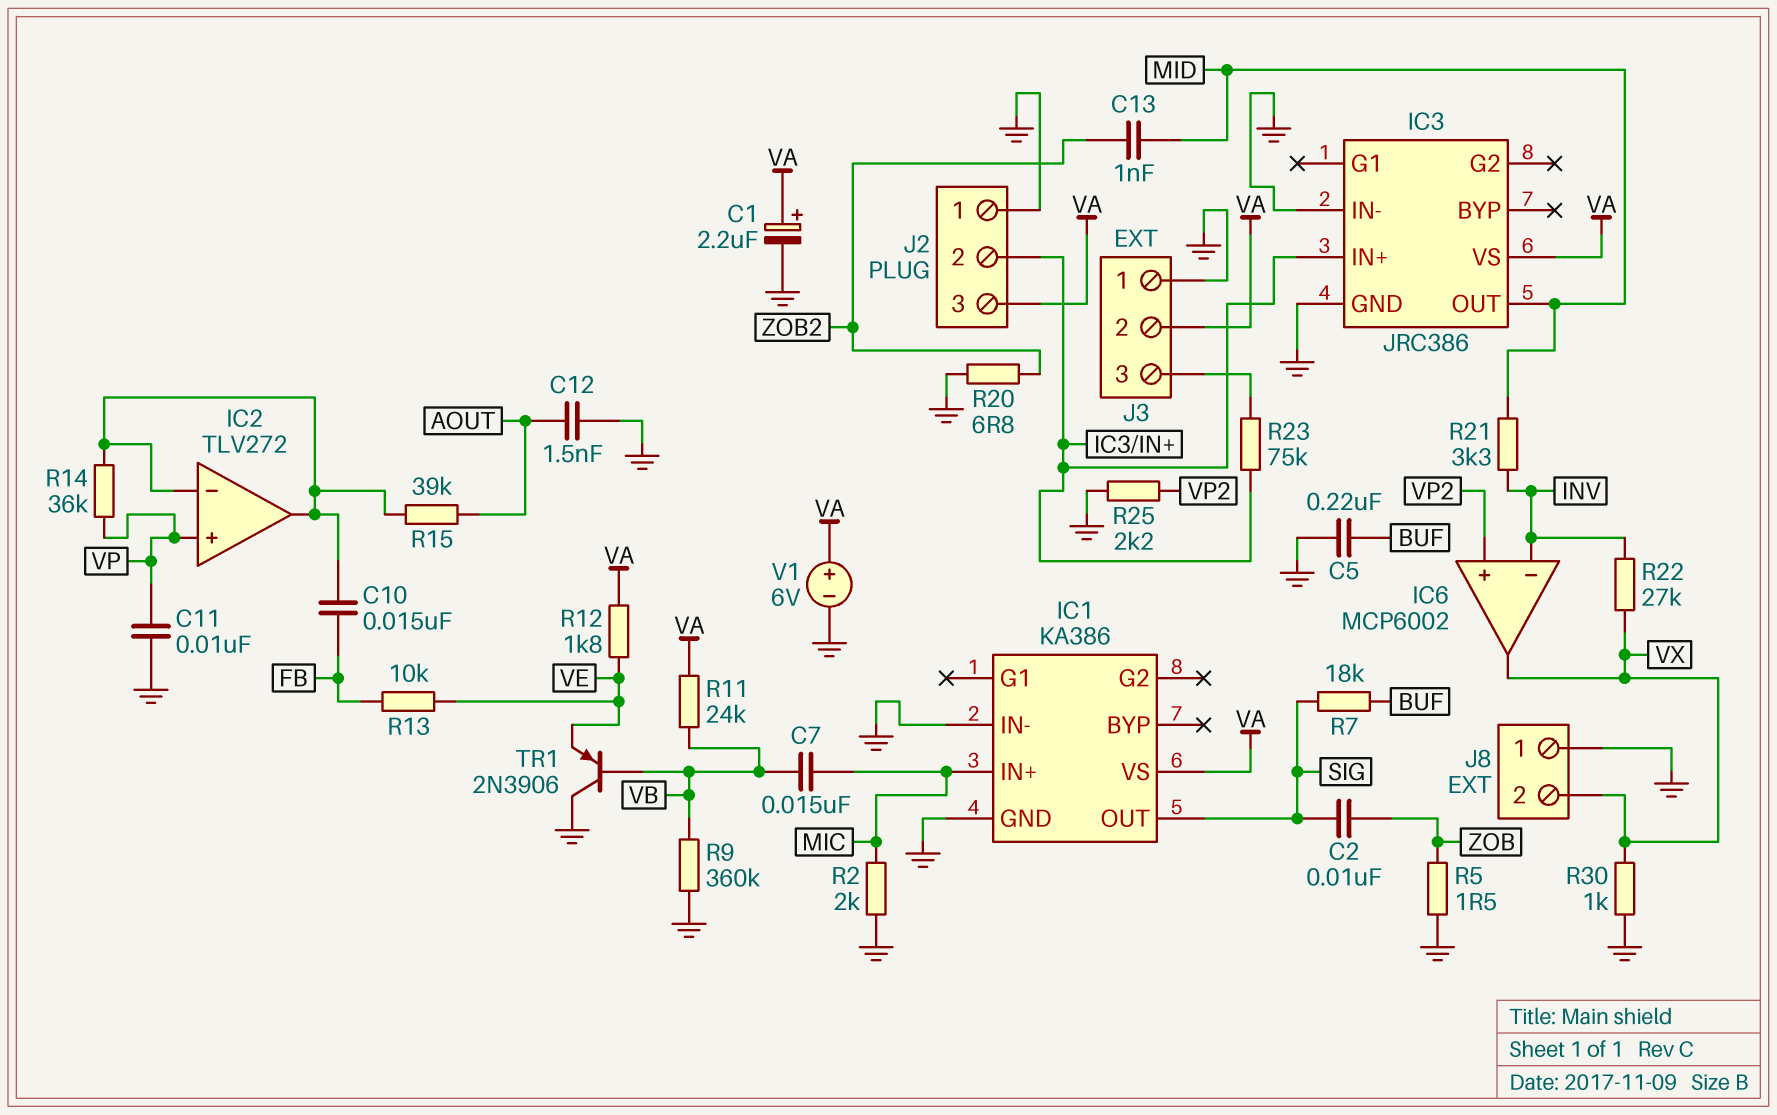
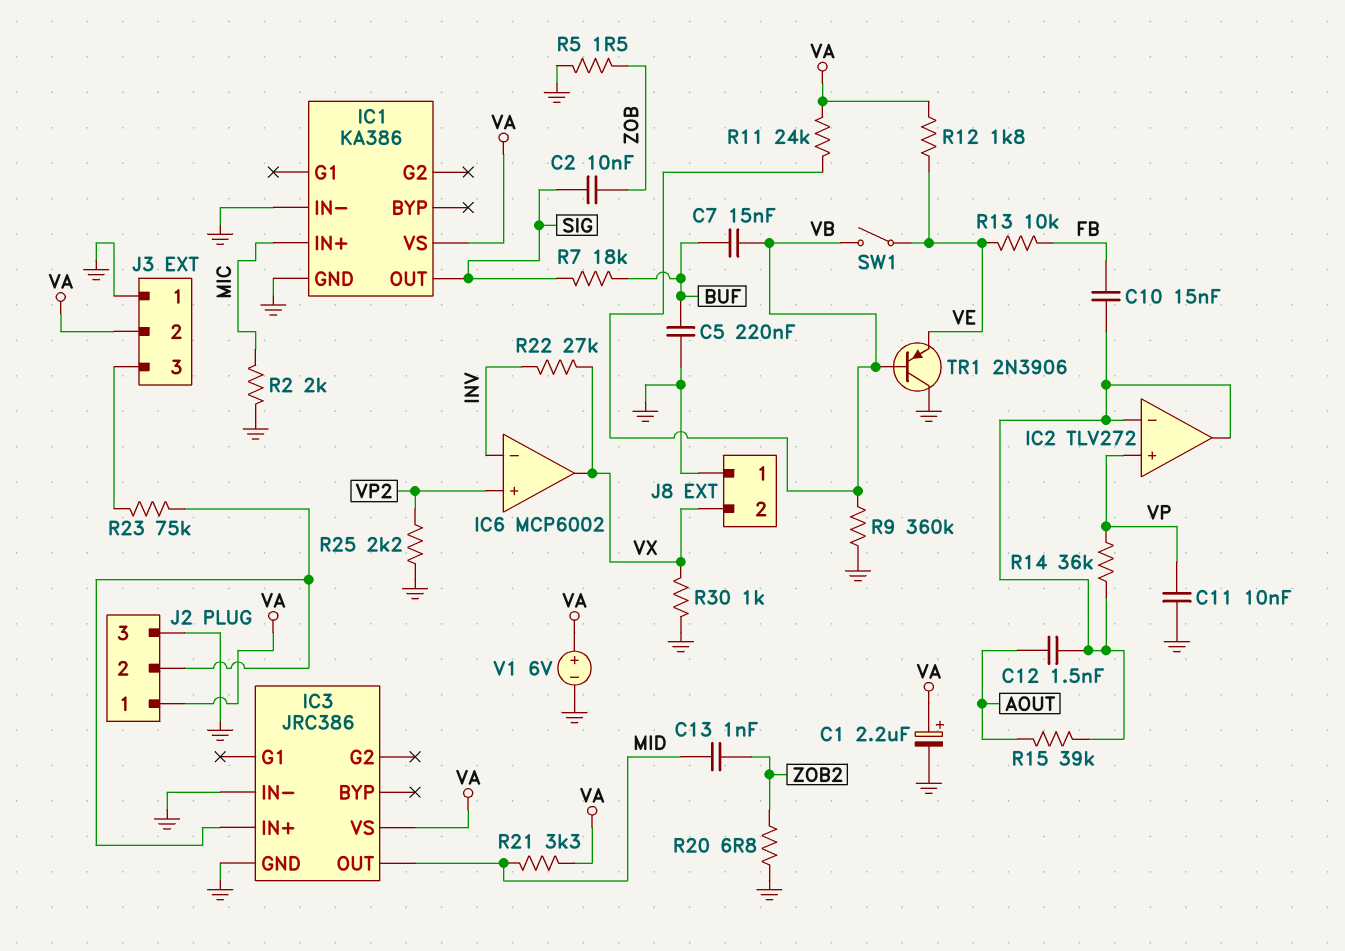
C7: 15nF (MIC, VB) -> 15nF (BUF, VB)
C12: 1.5nF (AOUT, GND) -> 1.5nF (AOUT, IC2/in-)
J2 pin 1: GND -> VA
J2 pin 3: VA -> GND
R21: 3.3k (INV, MID) -> 3.3k (MID, VA)
SW1: none -> switch (VB, VE)

